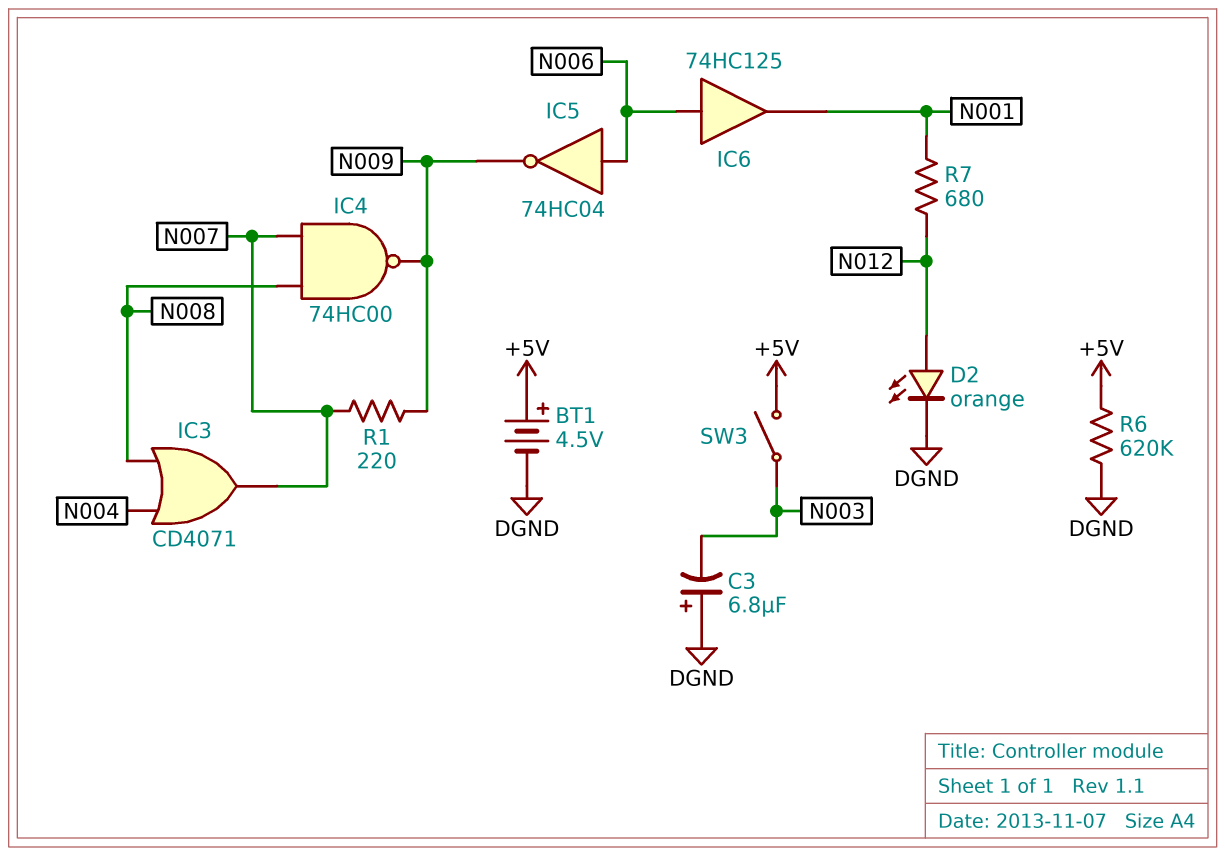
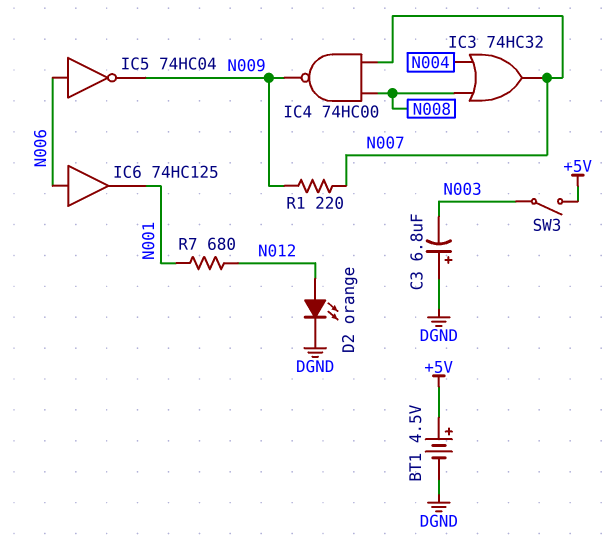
IC3: OR CD4071 (in N004, in N008, out N007) -> OR 74HC32 (in N004, in N008, out N007)
R6: 620k (+5V, DGND) -> none

